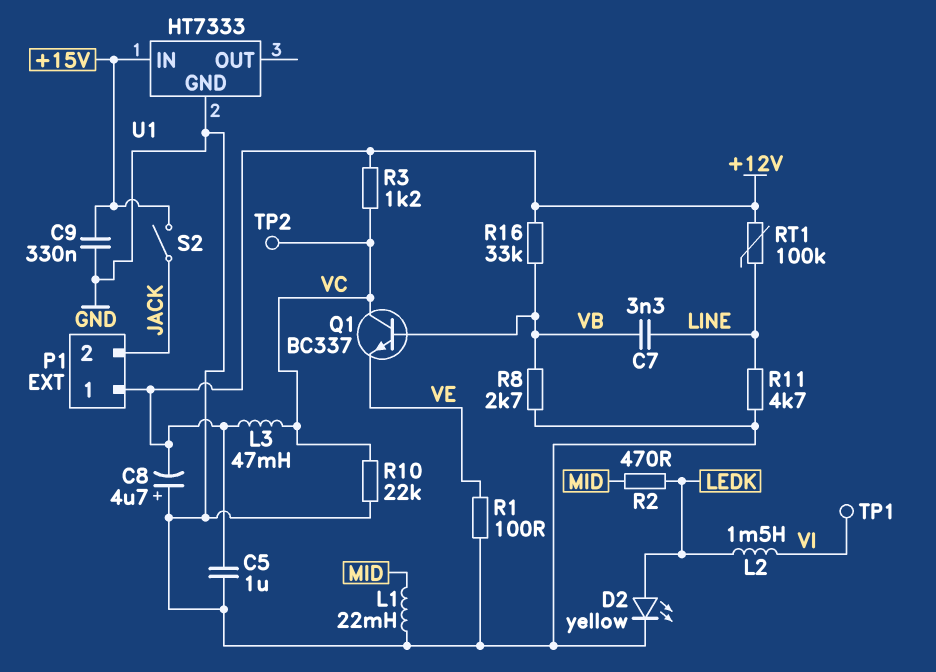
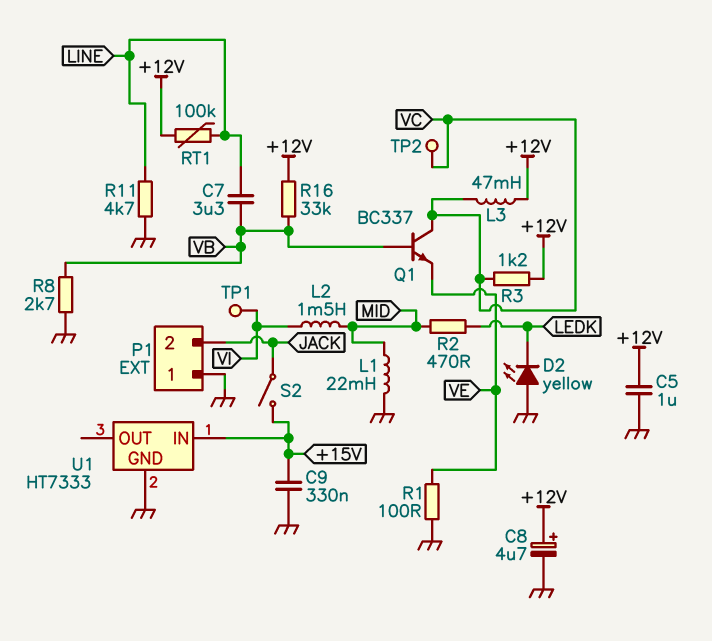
C7: 3.3nF (LINE, VB) -> 3.3uF (LINE, VB)
C8: 4.7uF (plus GND, minus +12V) -> 4.7uF (plus +12V, minus GND)
D2: LED yellow (A LEDK, K GND) -> LED yellow (A GND, K LEDK)
L2: 1.5mH (LEDK, VI) -> 1.5mH (MID, VI)
P1 pin 1: +12V -> GND
R10: 22k (GND, VC) -> none

